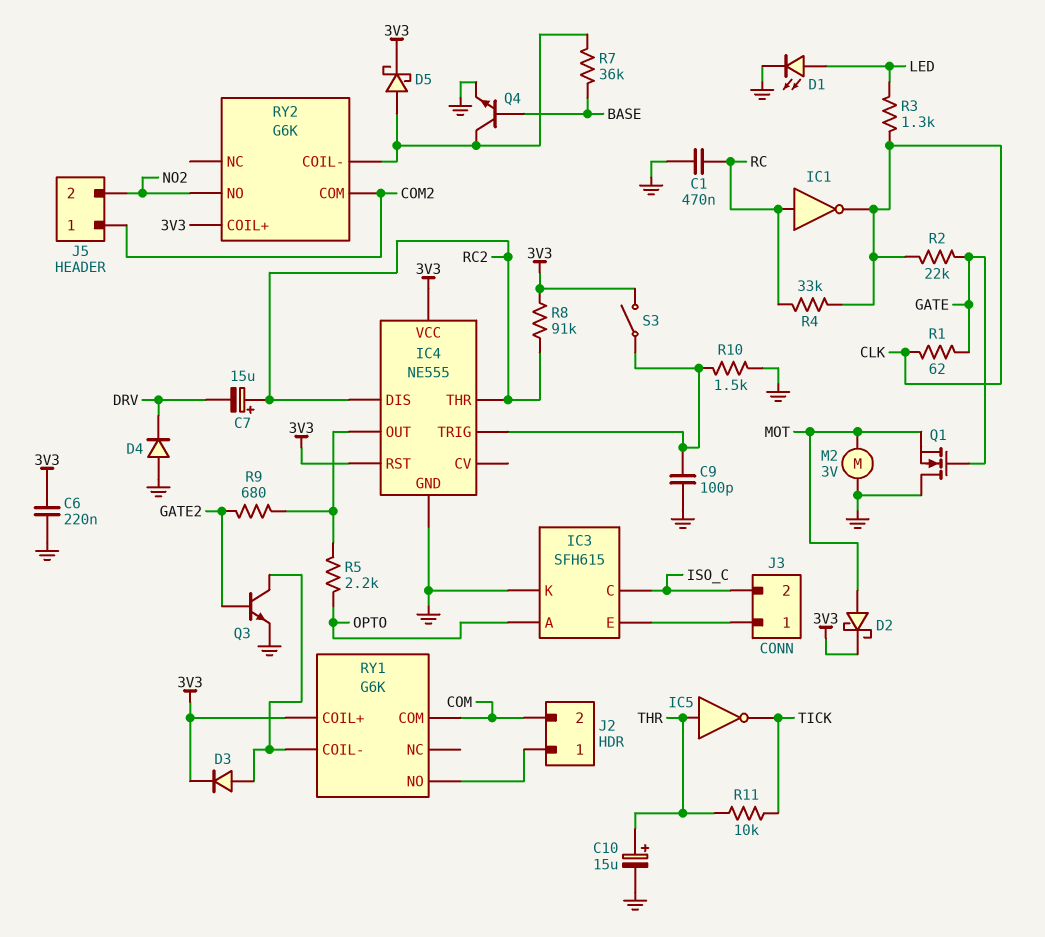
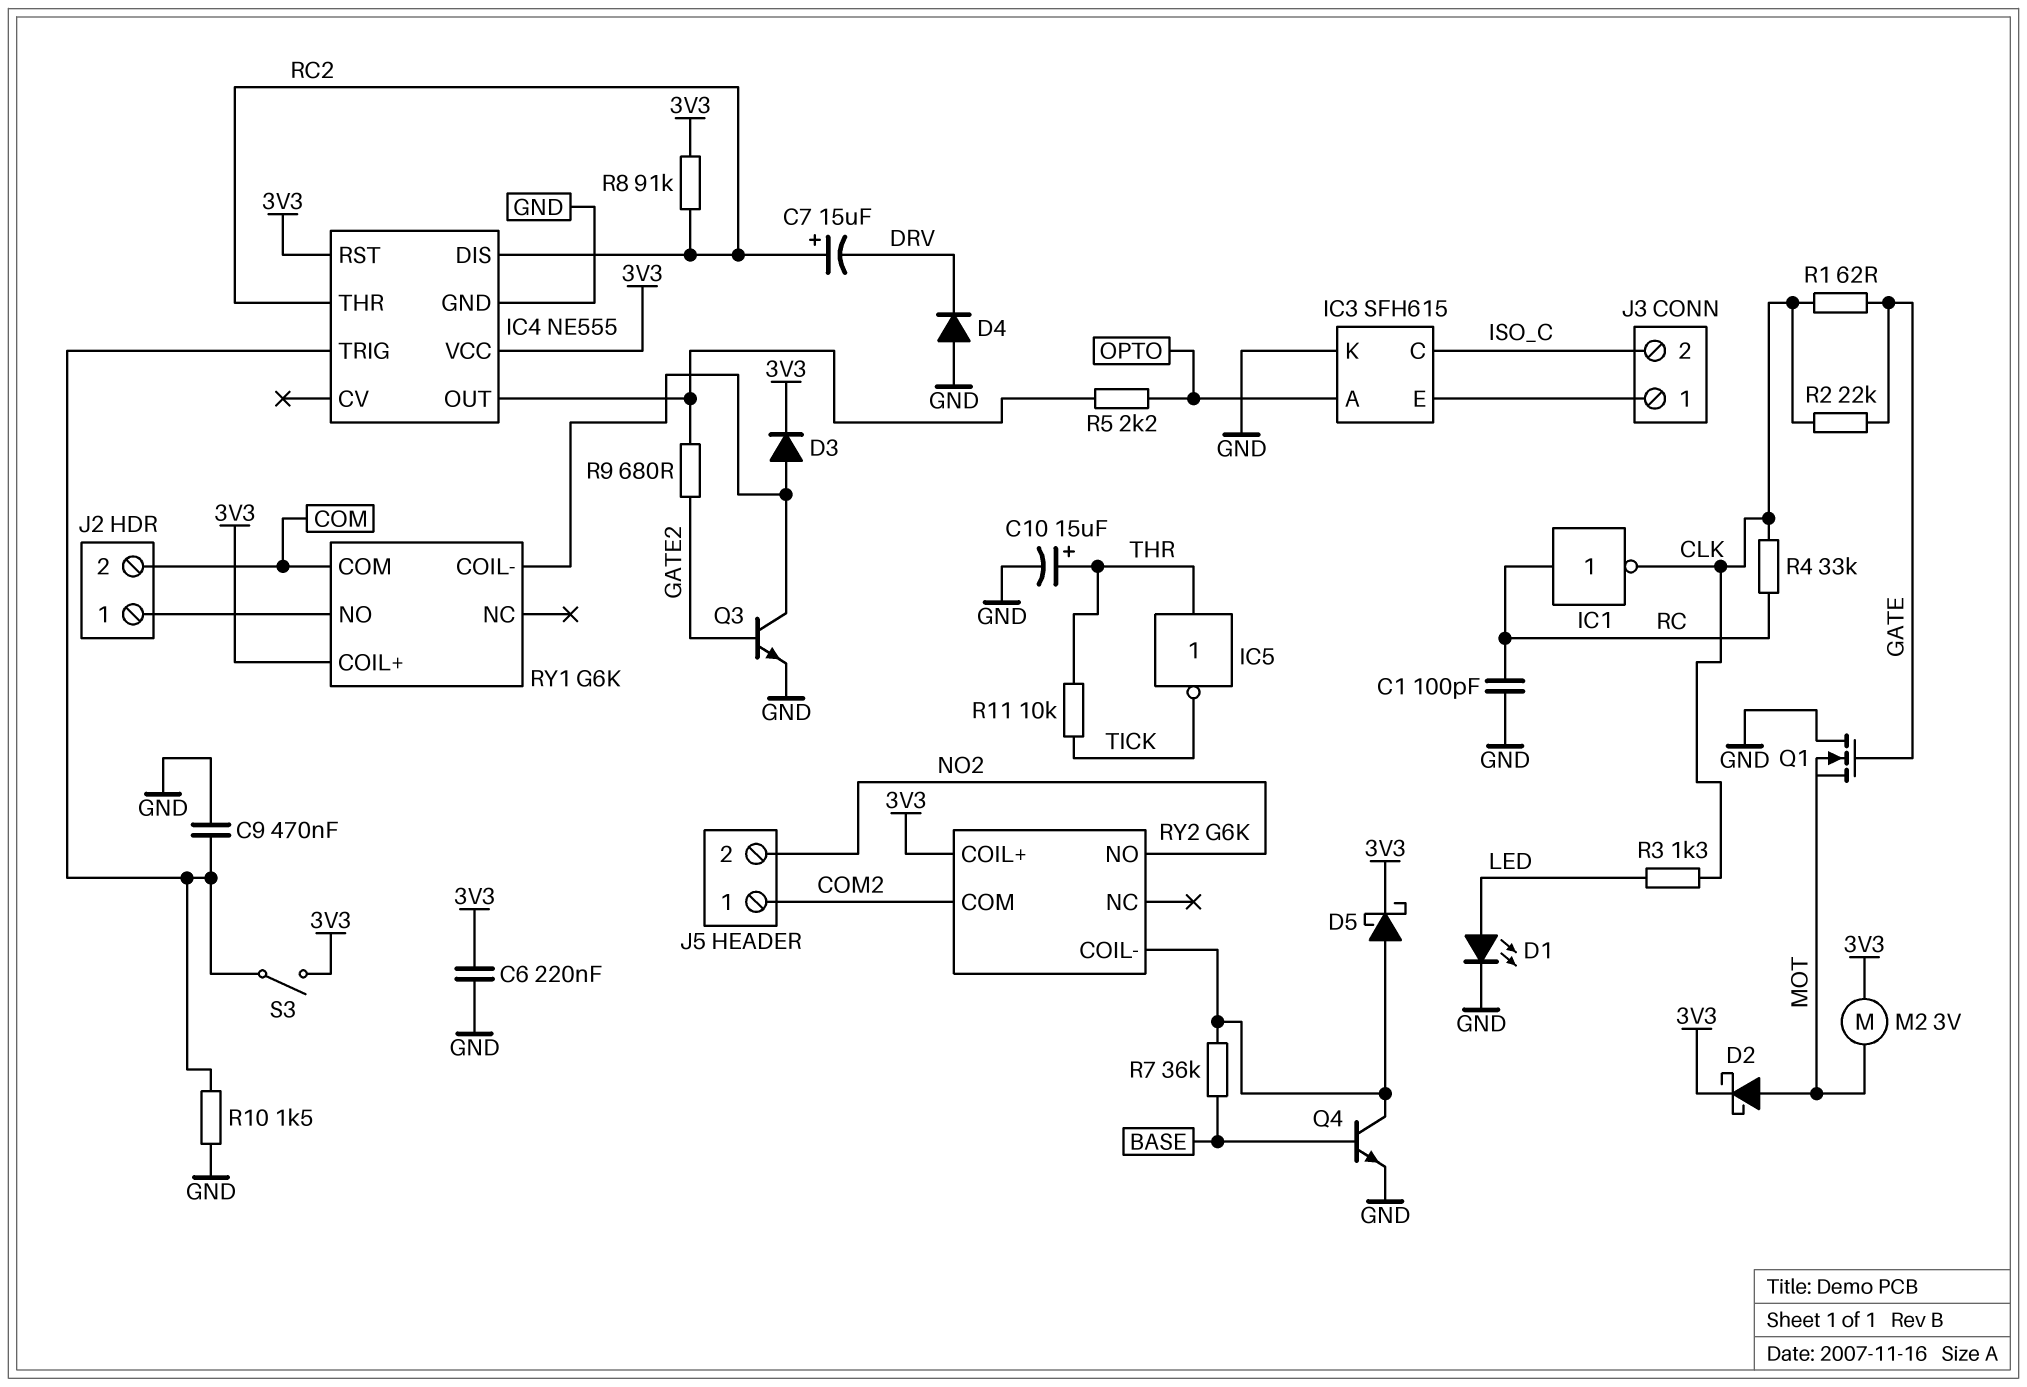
C1: 470nF (GND, RC) -> 100pF (GND, RC)
C9: 100pF (GND, IC4/TRIG) -> 470nF (GND, IC4/TRIG)
M2: motor 3V (GND, MOT) -> motor 3V (3V3, MOT)

